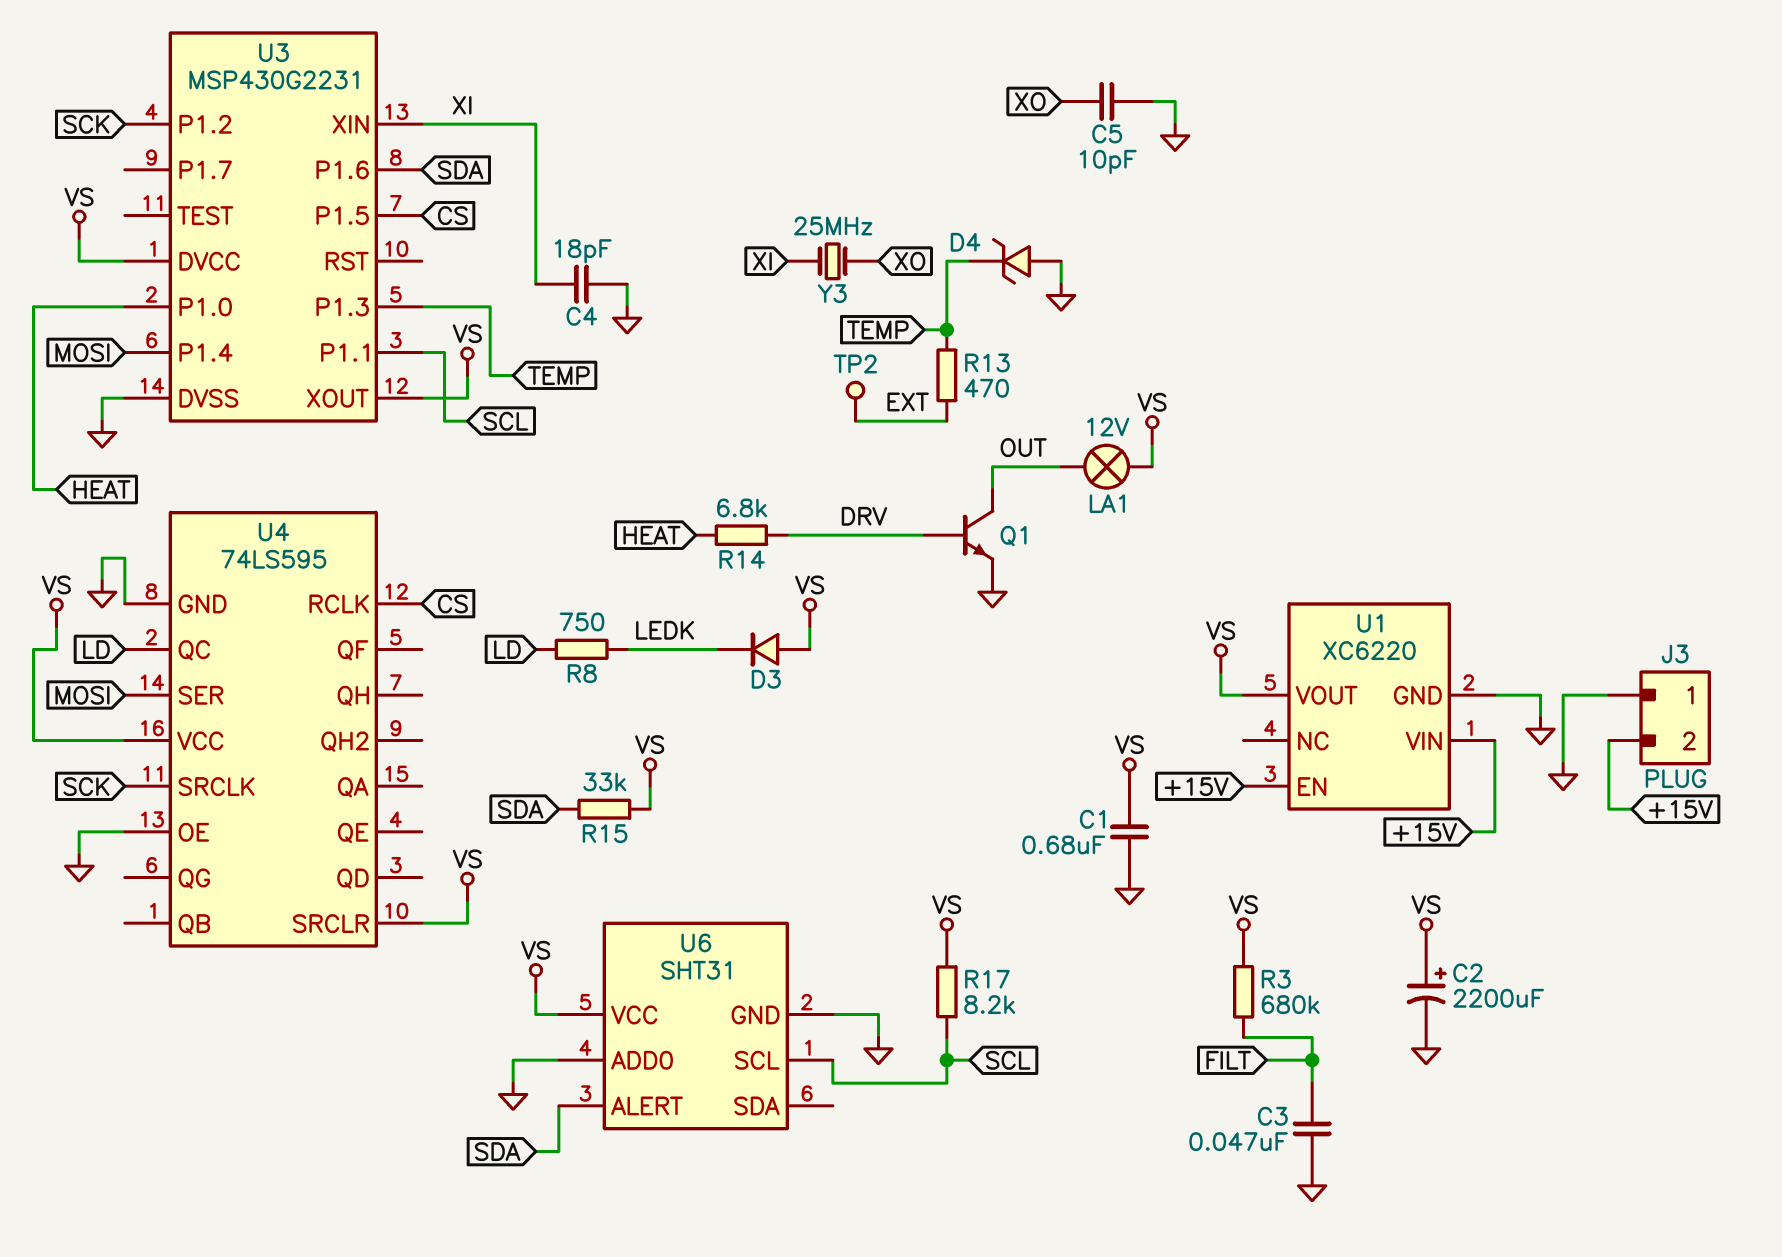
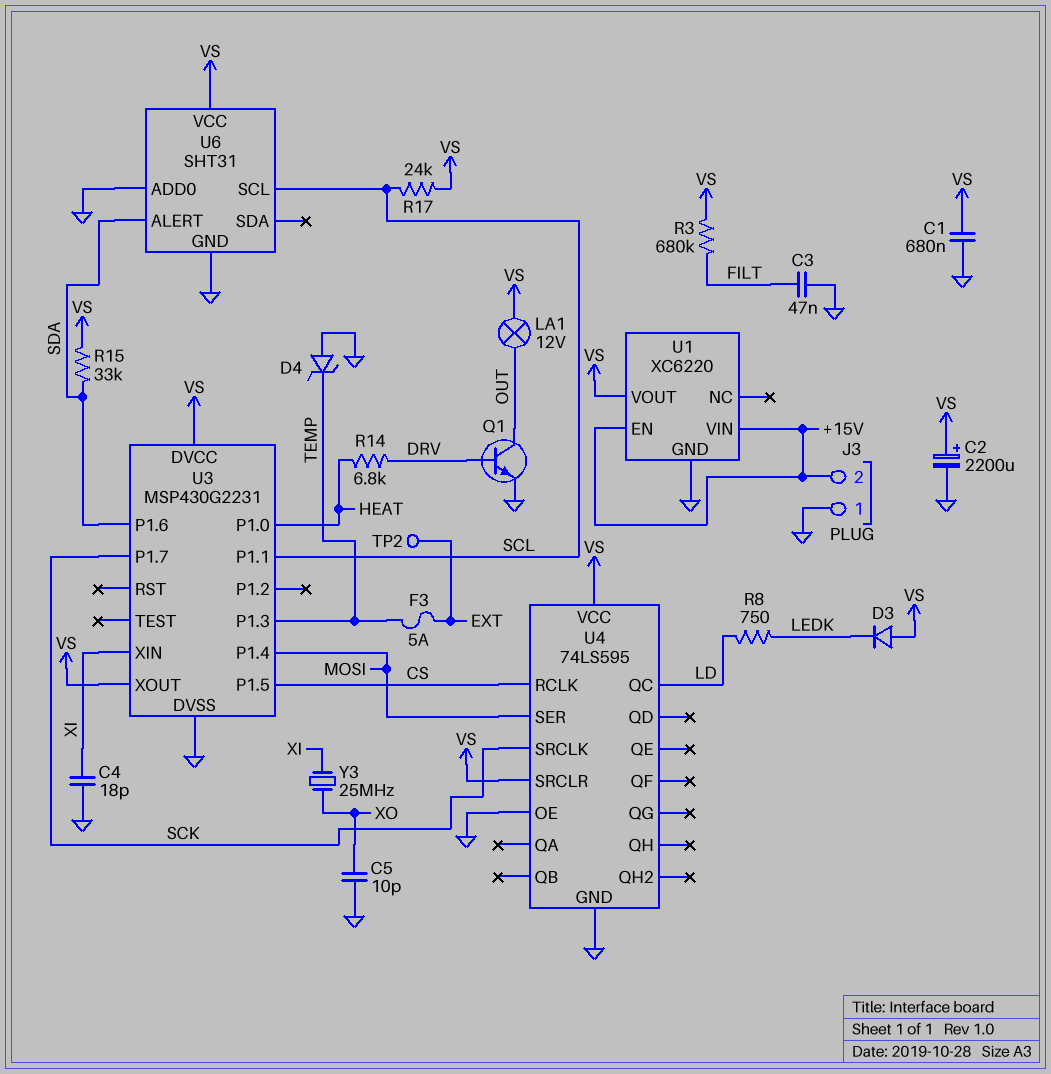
F3: none -> 5A (EXT, TEMP)
R13: 470 (EXT, TEMP) -> none
R17: 8.2k (SCL, VS) -> 24k (SCL, VS)
U3 pin P1.2: SCK -> none
U3 pin P1.7: none -> SCK

